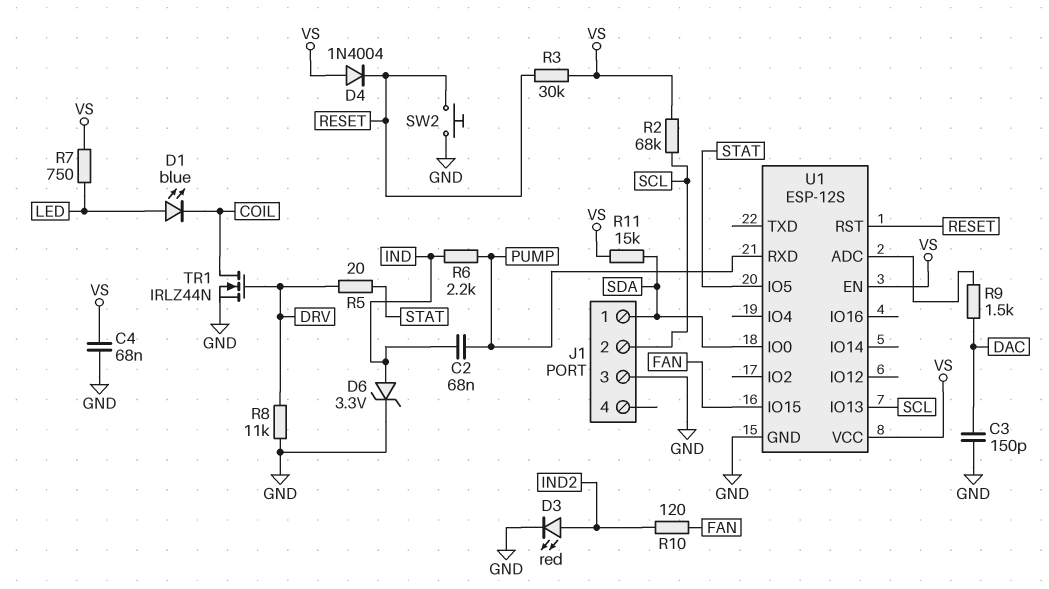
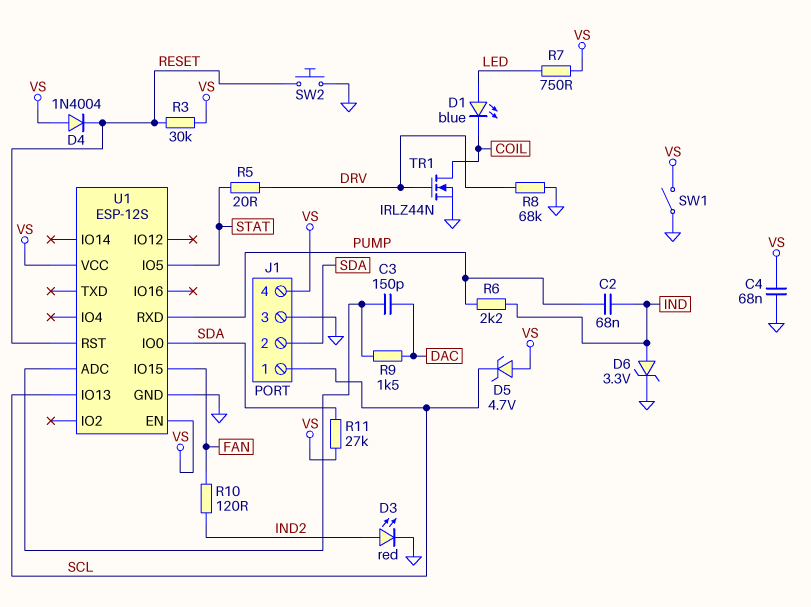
C3: 150pF (DAC, GND) -> 150pF (DAC, U1/ADC)
D5: none -> zener 4.7V (A VS, K SCL)
J1 pin 1: SDA -> SCL
J1 pin 2: SCL -> SDA
J1 pin 4: none -> VS
R2: 68k (SCL, VS) -> none
R8: 11k (DRV, GND) -> 68k (DRV, GND)
R11: 15k (SDA, VS) -> 27k (SDA, VS)
SW1: none -> switch (GND, VS)

